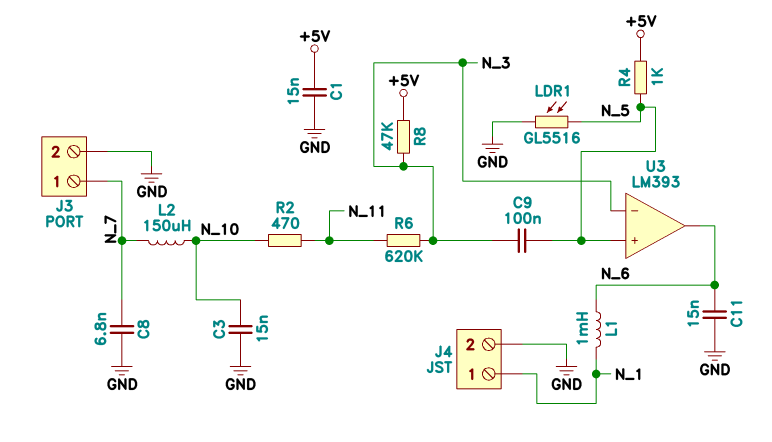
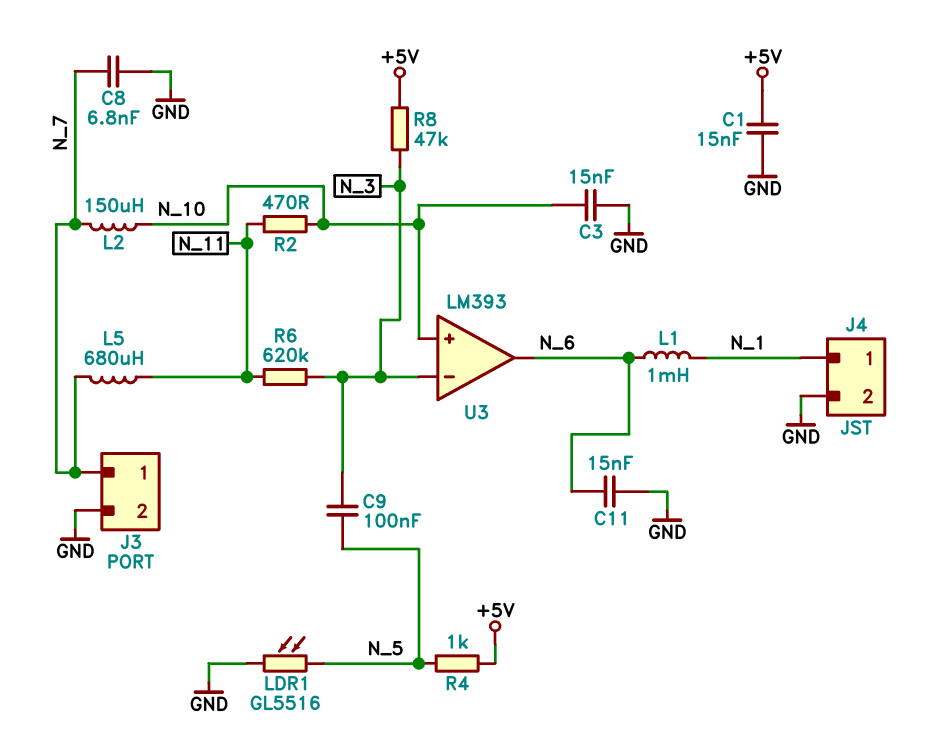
L5: none -> 680uH (N_7, N_11)
U3 pin in+: N_5 -> N_10

